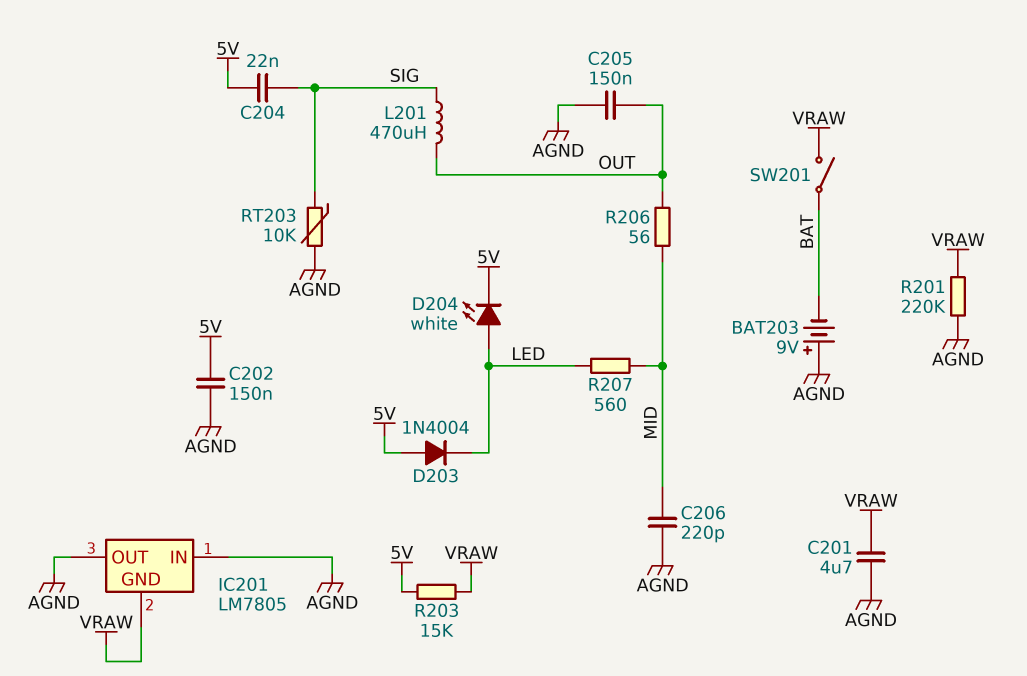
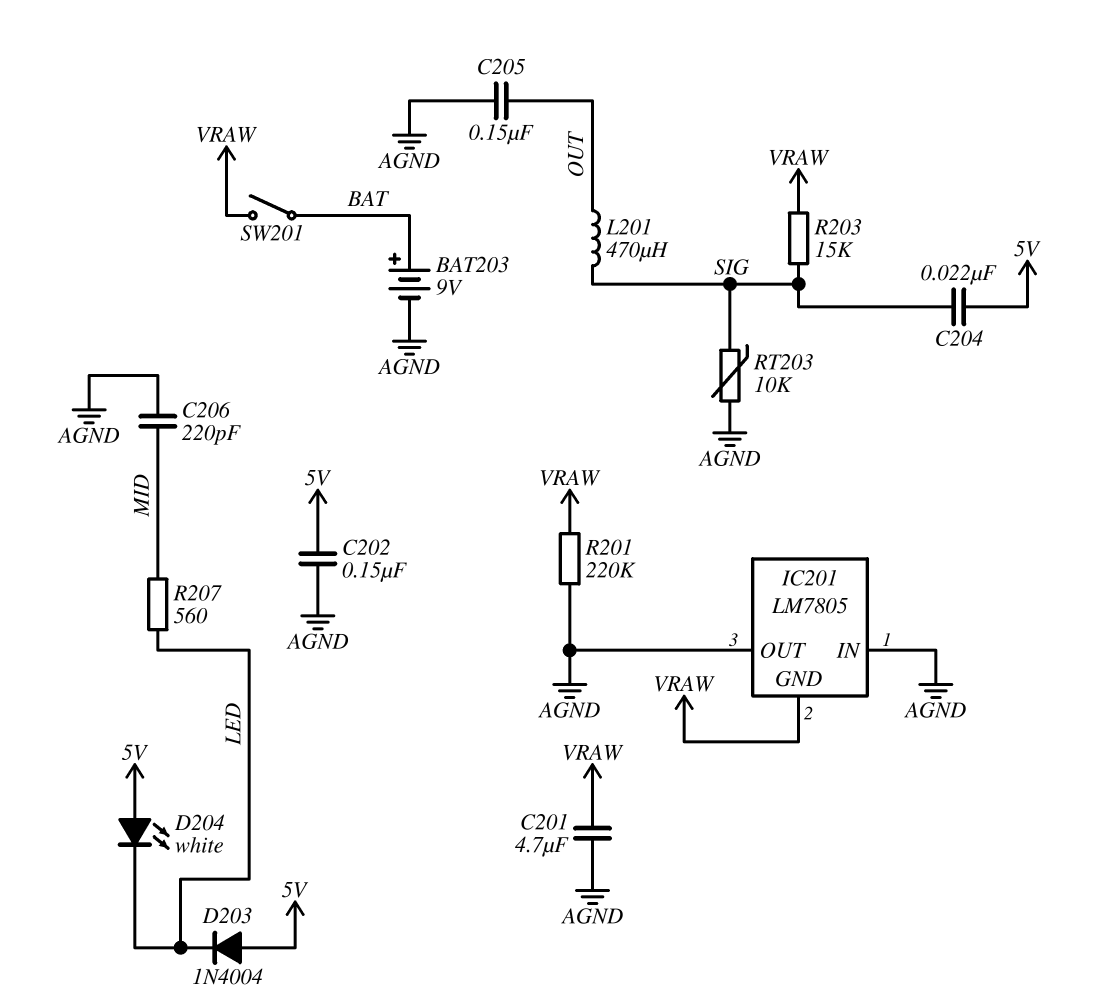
BAT203: 9V (plus AGND, minus BAT) -> 9V (plus BAT, minus AGND)
D204: LED white (A LED, K 5V) -> LED white (A 5V, K LED)
R203: 15k (5V, VRAW) -> 15k (SIG, VRAW)
R206: 56 (MID, OUT) -> none

